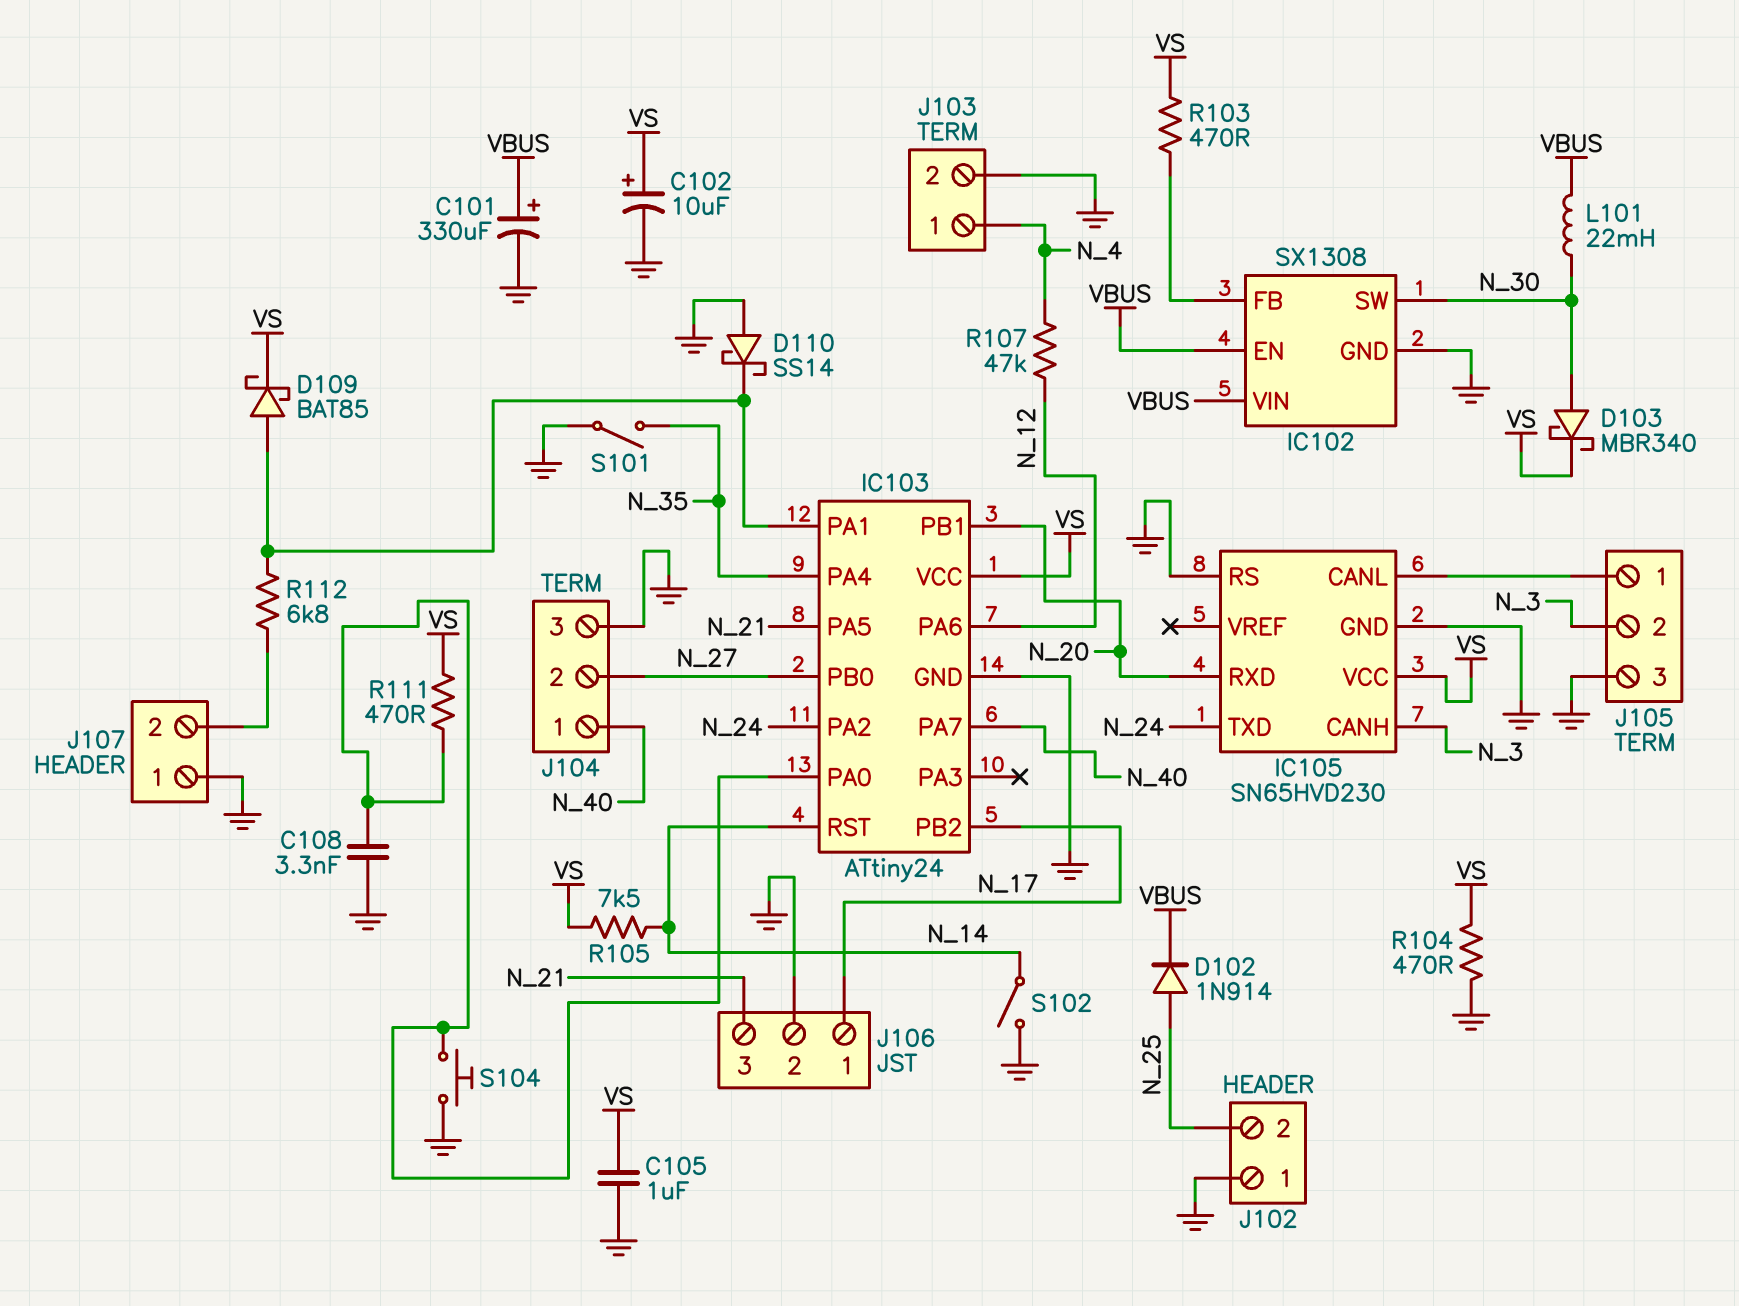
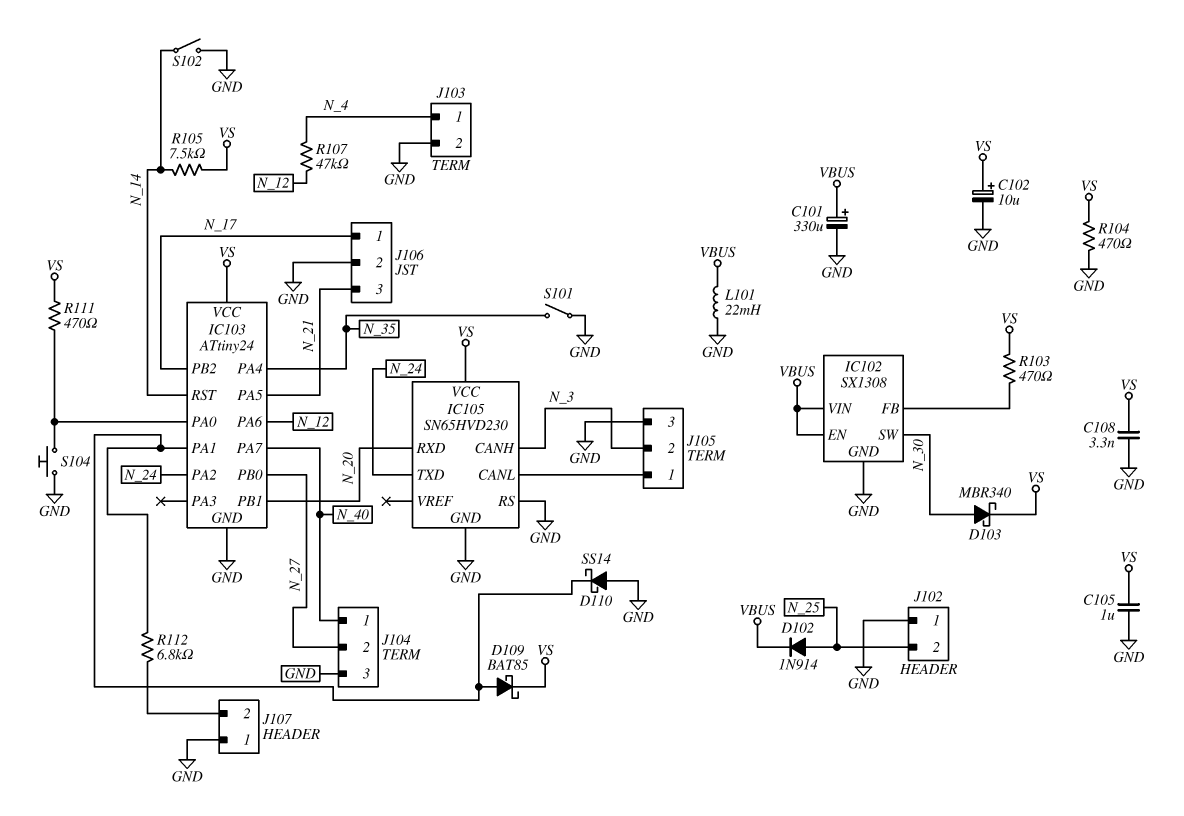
C108: 3.3nF (GND, IC103/PA0) -> 3.3nF (GND, VS)
L101: 22mH (N_30, VBUS) -> 22mH (GND, VBUS)

